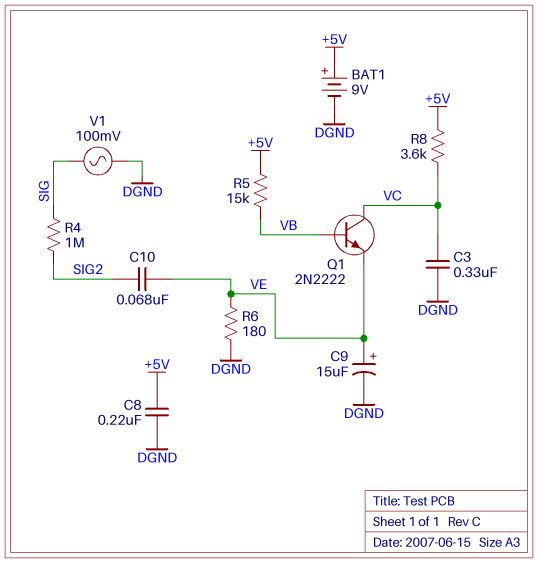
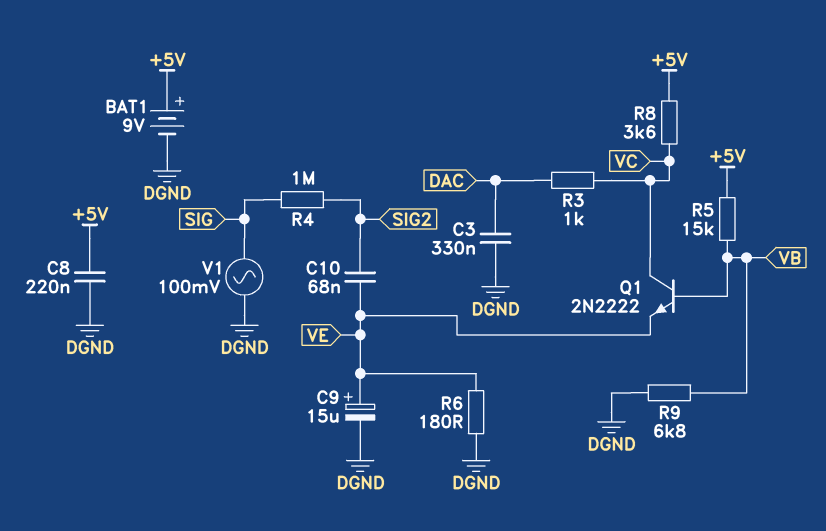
C3: 330nF (DGND, VC) -> 330nF (DAC, DGND)
R3: none -> 1k (DAC, VC)
R9: none -> 6.8k (DGND, VB)

